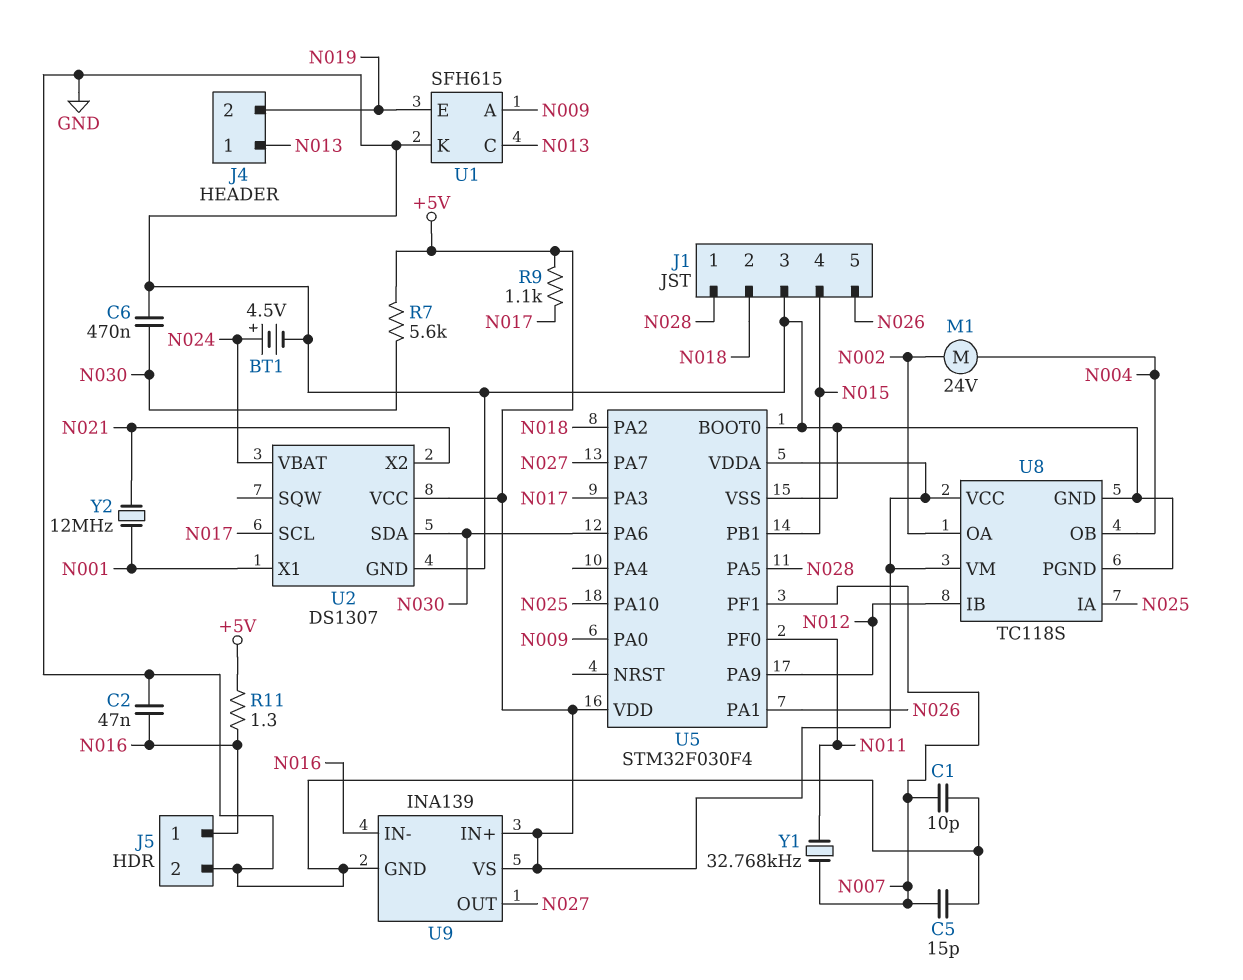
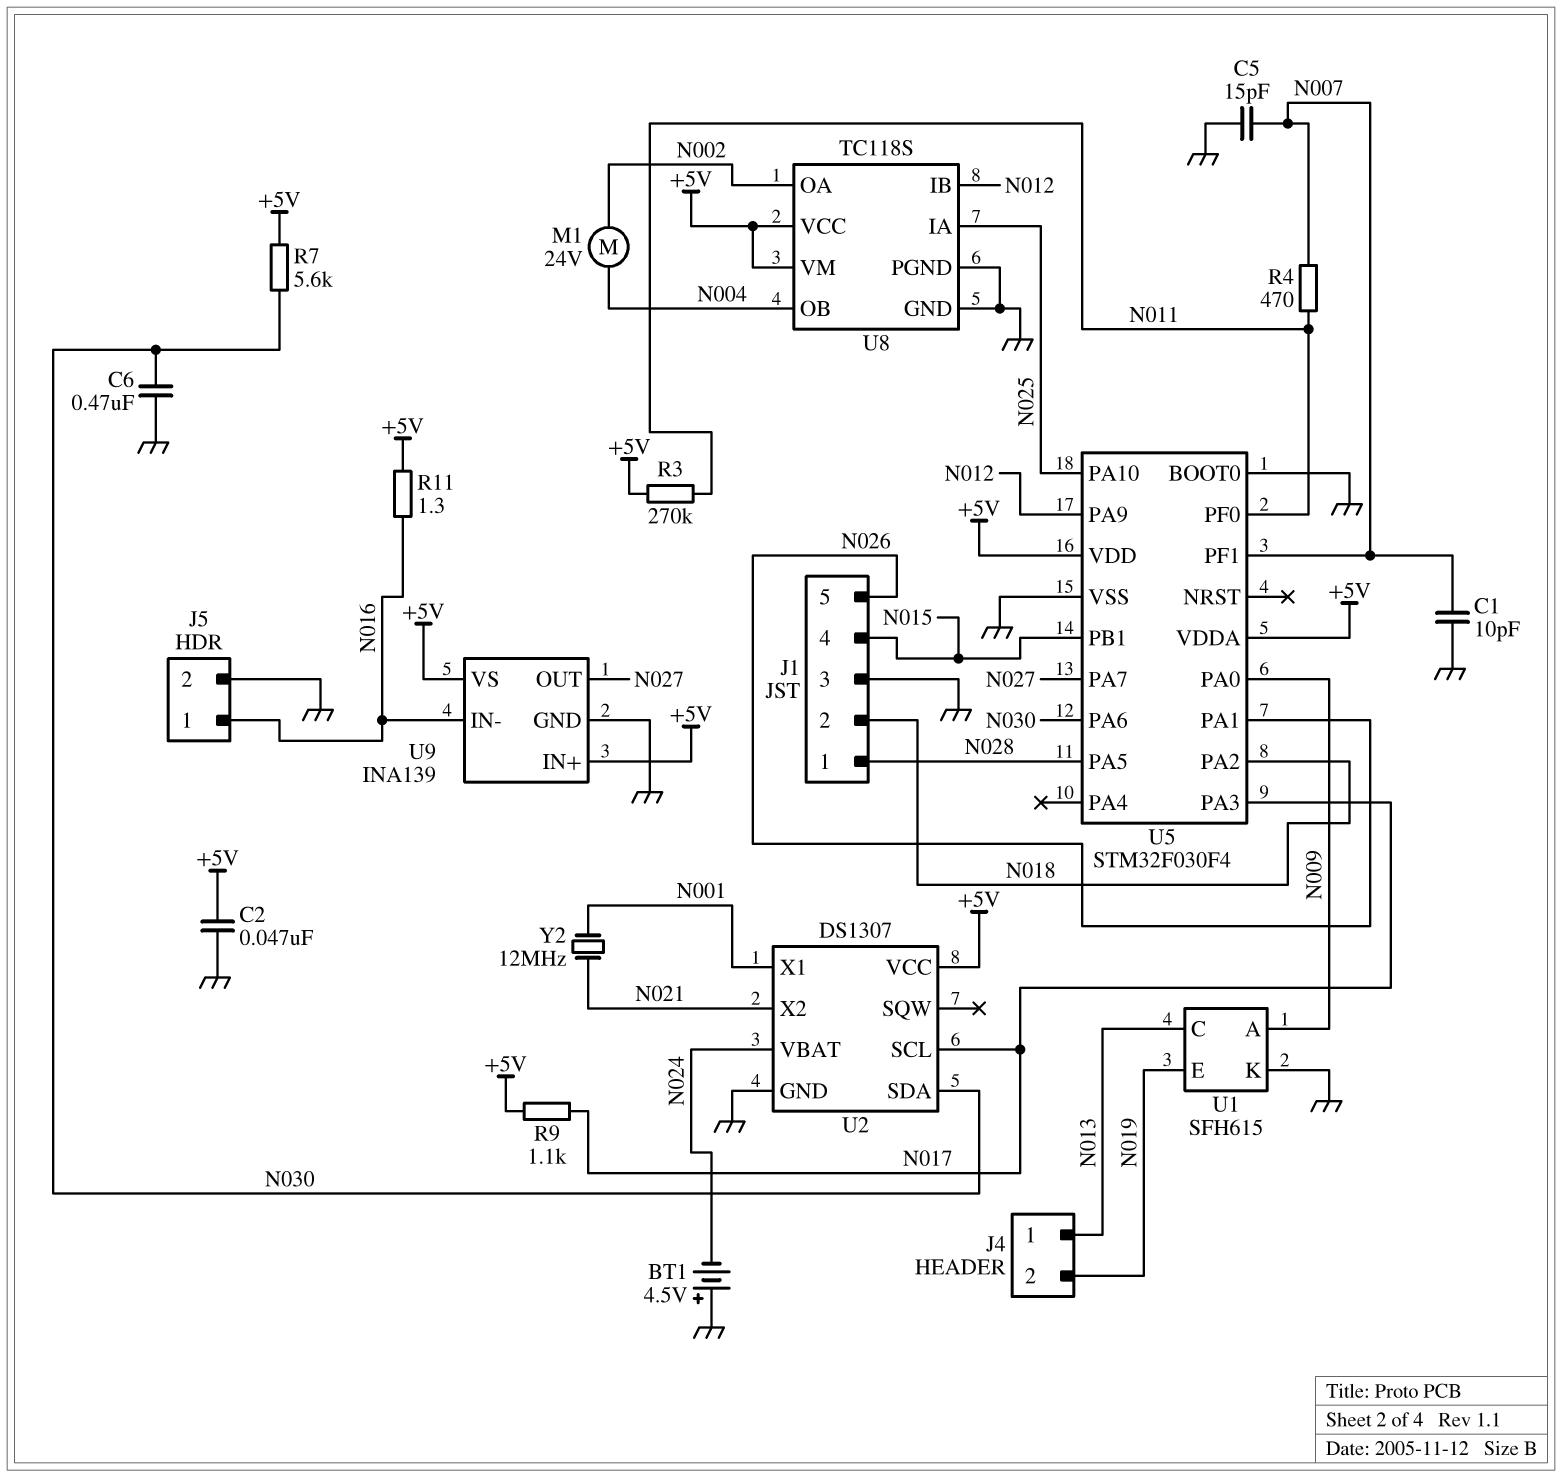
BT1: 4.5V (plus N024, minus GND) -> 4.5V (plus GND, minus N024)
C2: 47nF (GND, N016) -> 47nF (+5V, GND)
R3: none -> 270k (+5V, N011)
R4: none -> 470 (N007, N011)
Y1: 32.768kHz (N007, N011) -> none

